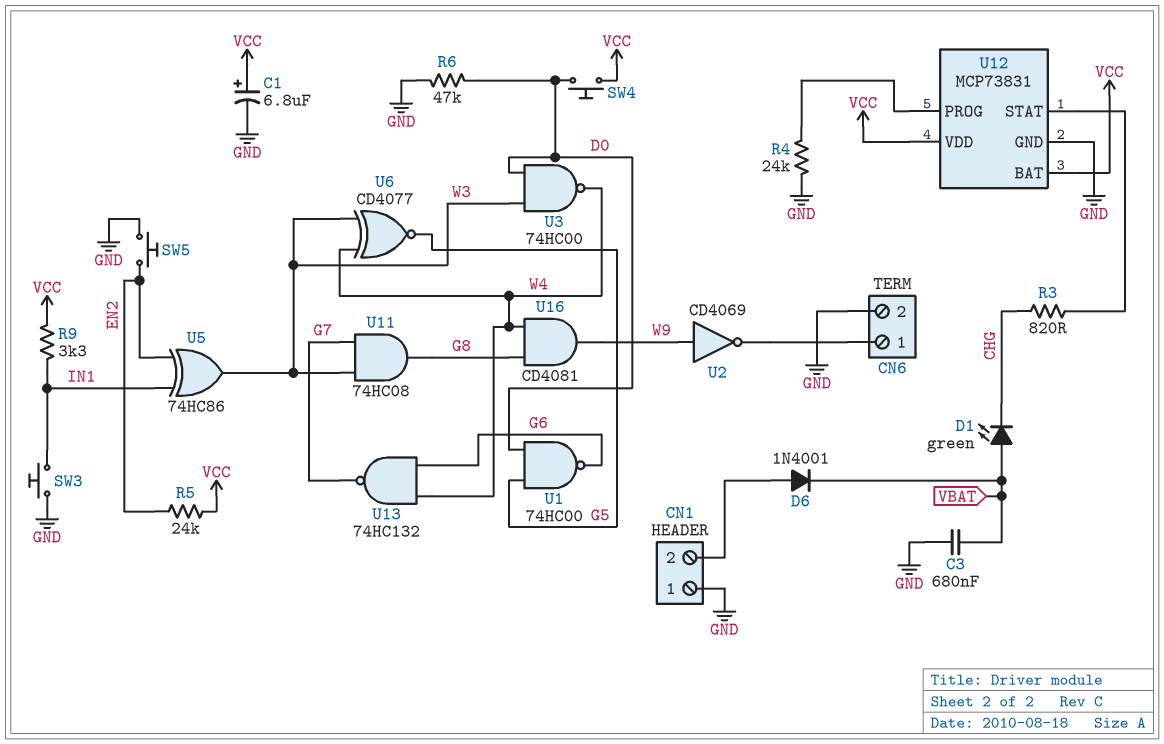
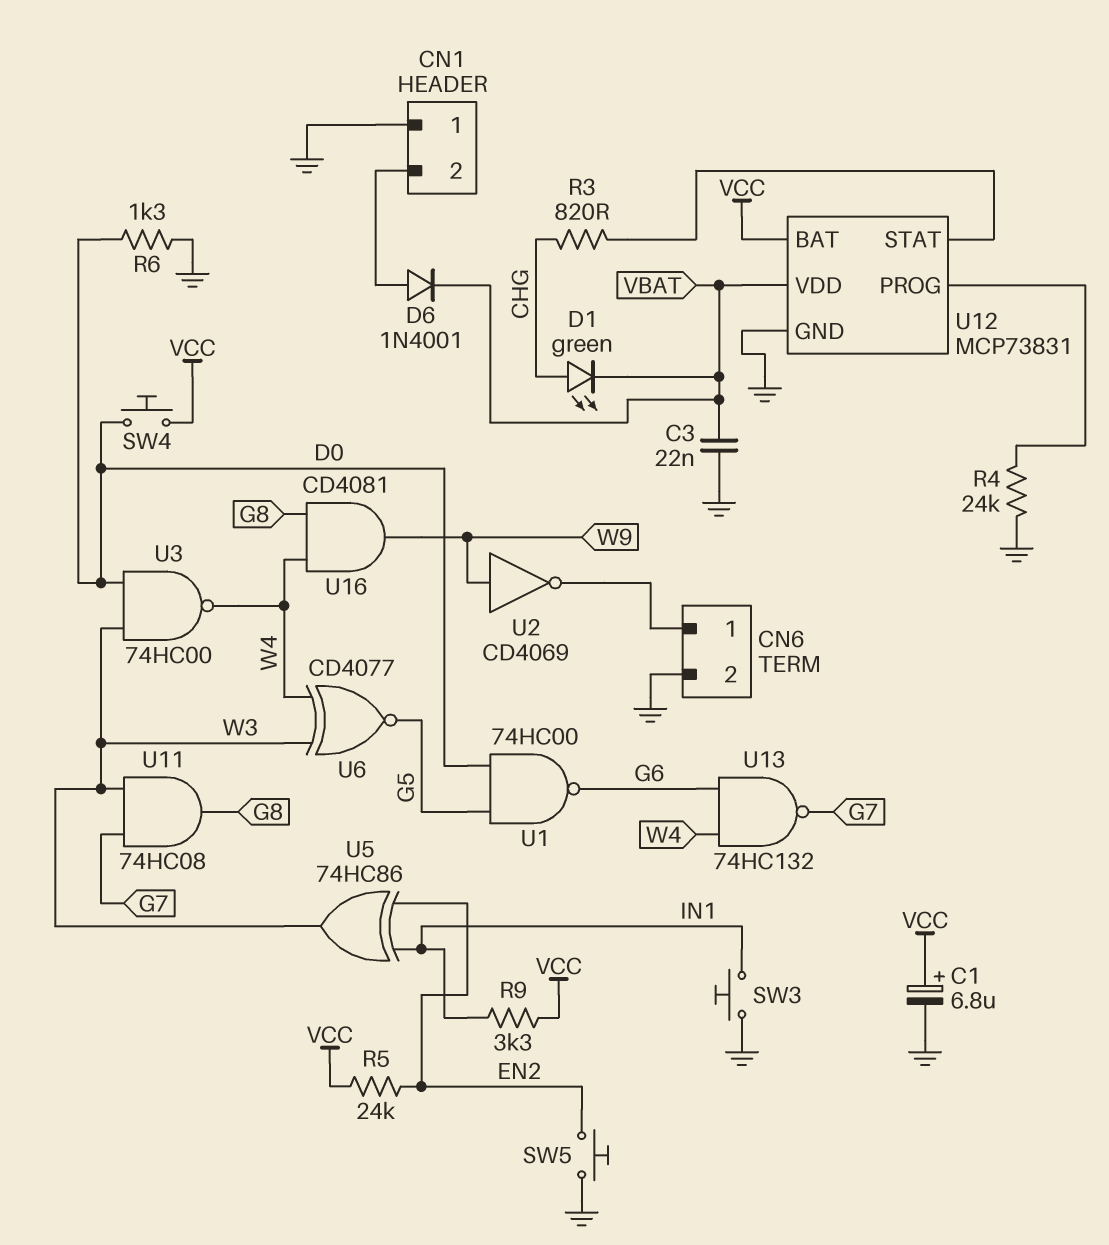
C3: 680nF (GND, VBAT) -> 22nF (GND, VBAT)
D1: LED green (A VBAT, K CHG) -> LED green (A CHG, K VBAT)
R6: 47k (D0, GND) -> 1.3k (D0, GND)
U12 pin VDD: VCC -> VBAT

